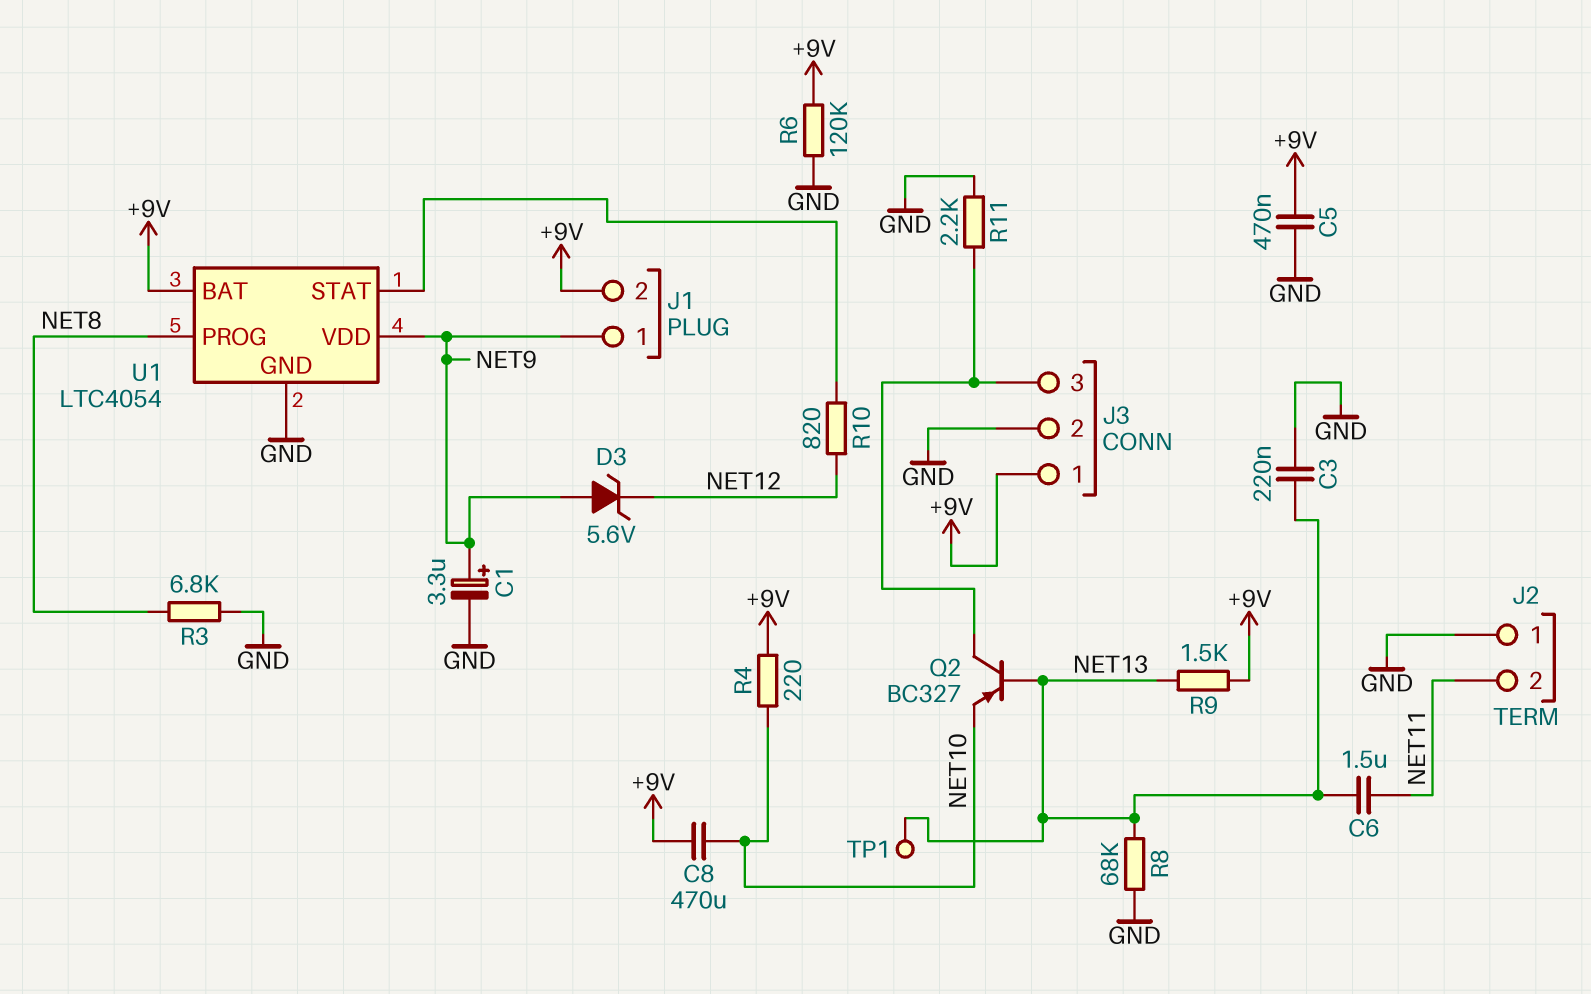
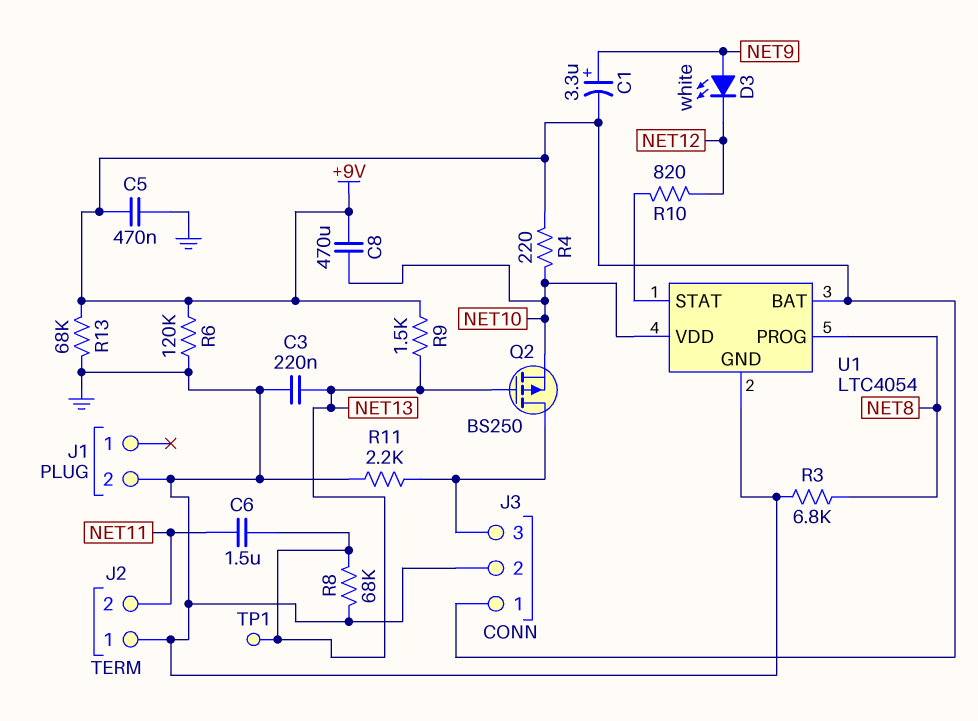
C1: 3.3uF (plus NET9, minus GND) -> 3.3uF (plus NET9, minus +9V)
D3: zener 5.6V (A NET9, K NET12) -> LED white (A NET9, K NET12)
J1 pin 1: NET9 -> none
J1 pin 2: +9V -> GND
Q2: PNP BC327 (B NET13, C J3/3, E NET10) -> PMOS BS250 (G NET13, D J3/3, S NET10)
R13: none -> 68k (+9V, GND)
U1 pin VDD: NET9 -> NET10

